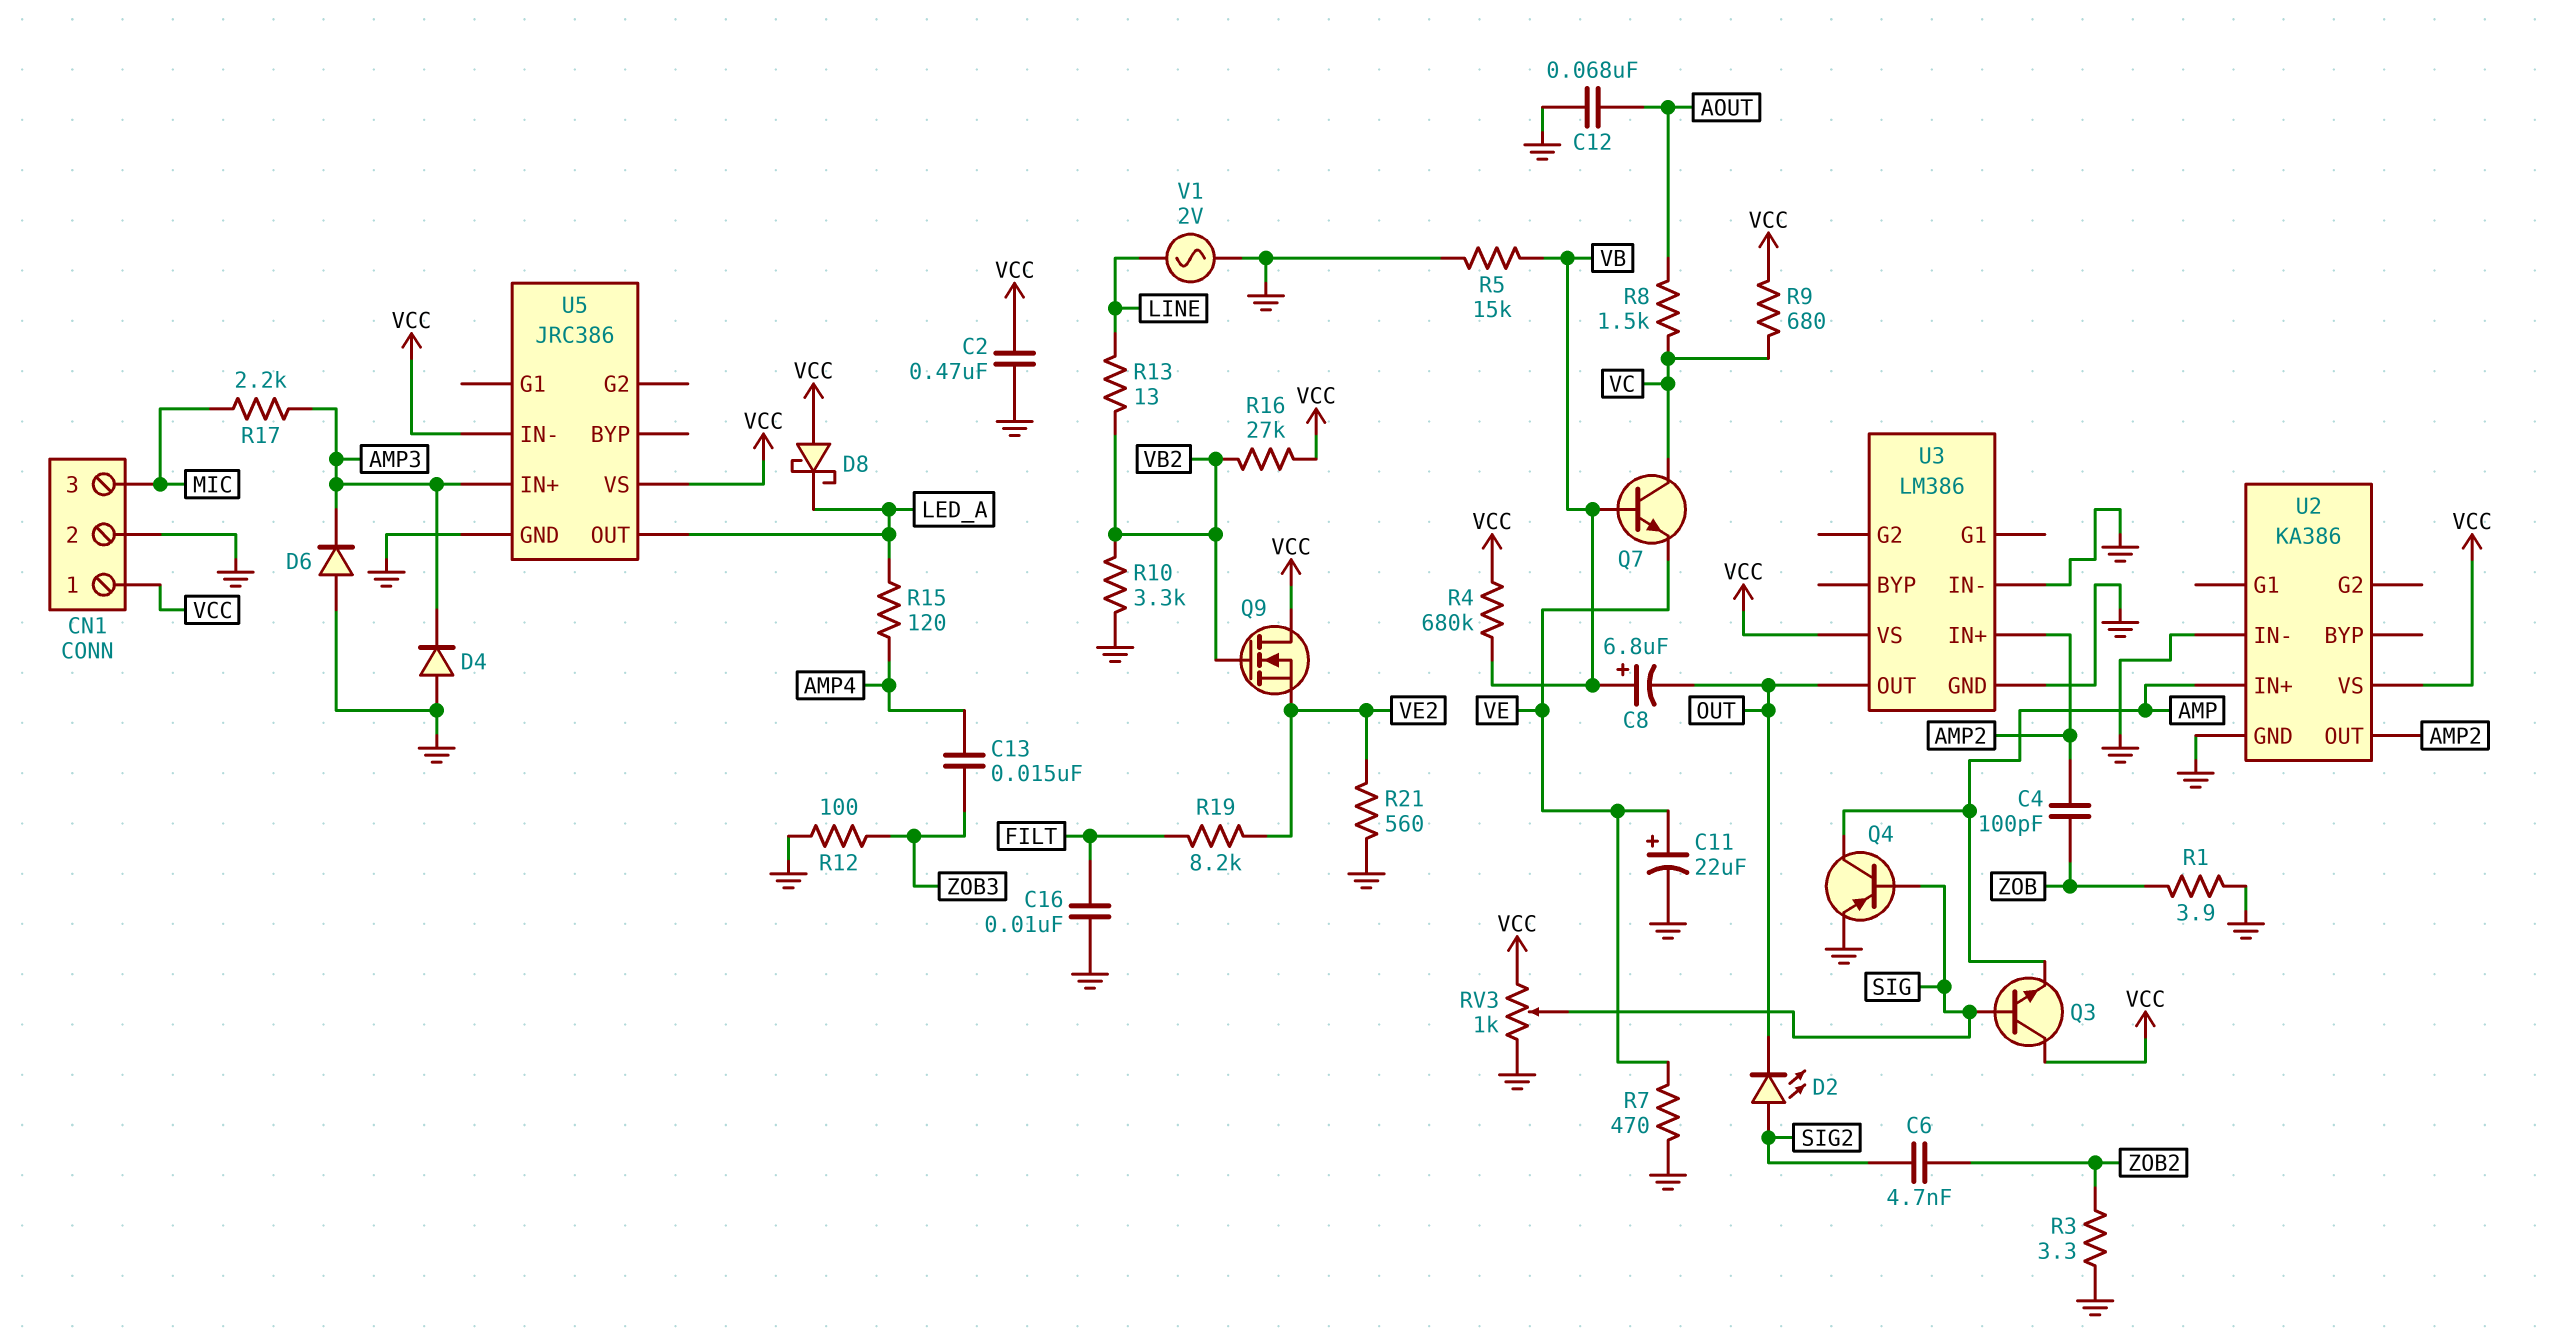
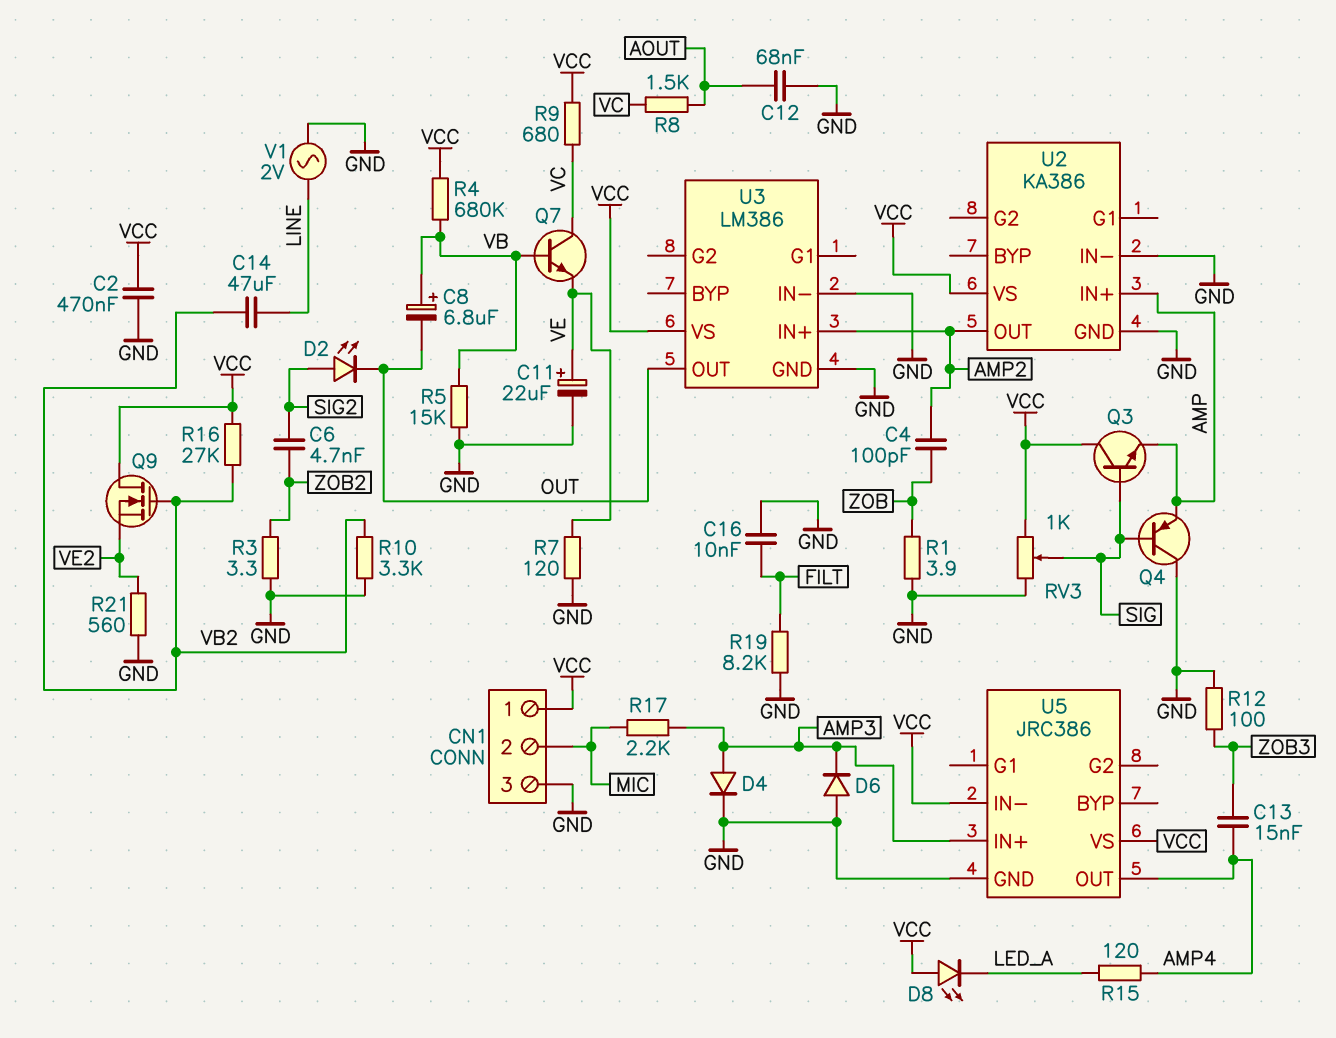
C14: none -> 47uF (LINE, VB2)
CN1 pin 2: GND -> MIC
CN1 pin 3: MIC -> GND
D4: diode (A GND, K AMP3) -> diode (A AMP3, K GND)
D8: schottky (A VCC, K LED_A) -> LED (A VCC, K LED_A)
Q4: PNP (B SIG, C AMP, E GND) -> PNP (B SIG, C GND, E AMP)
R7: 470 (GND, VE) -> 120 (GND, VE)
R13: 13 (LINE, VB2) -> none
R19: 8.2k (FILT, VE2) -> 8.2k (FILT, GND)
U5 pin OUT: LED_A -> AMP4

